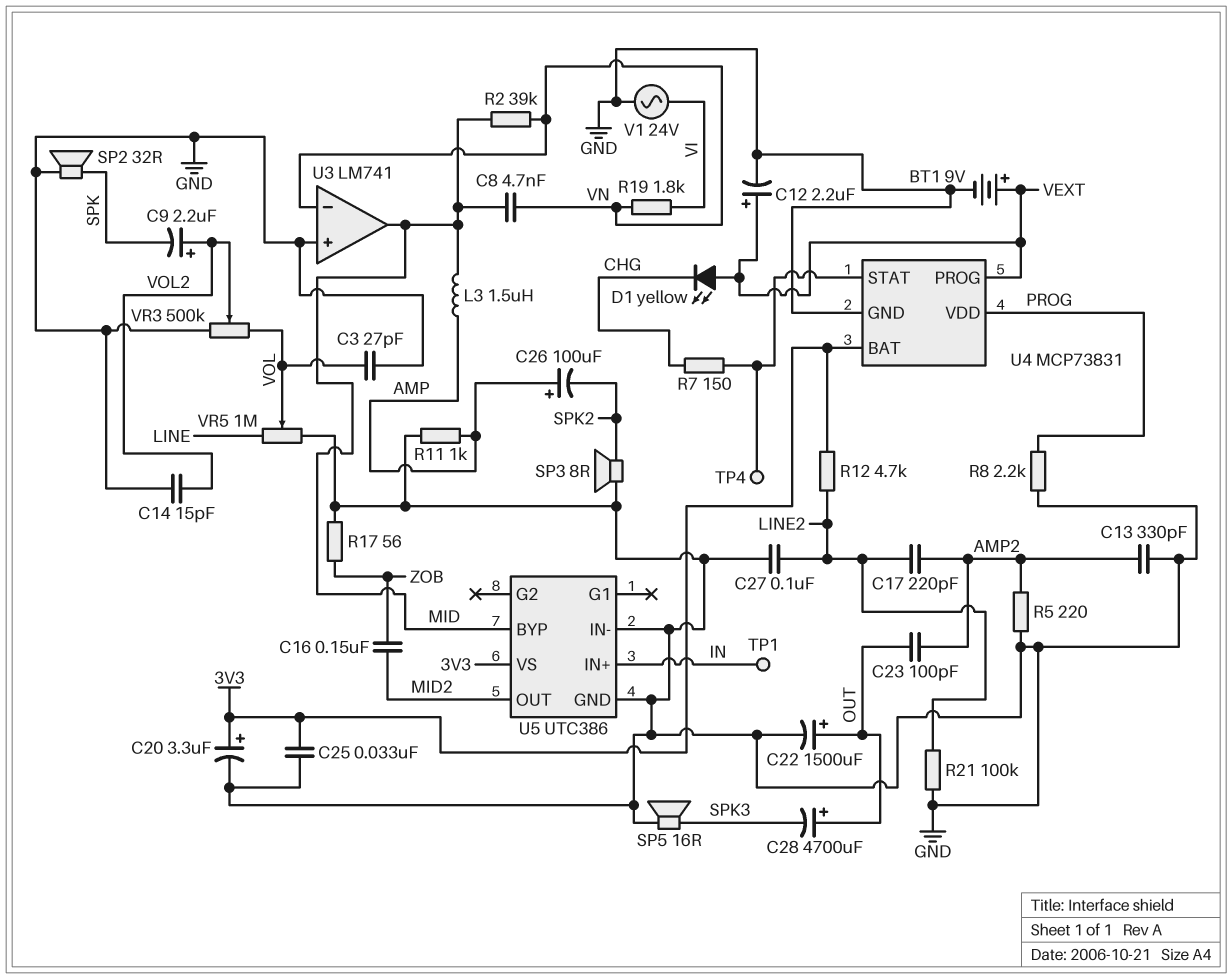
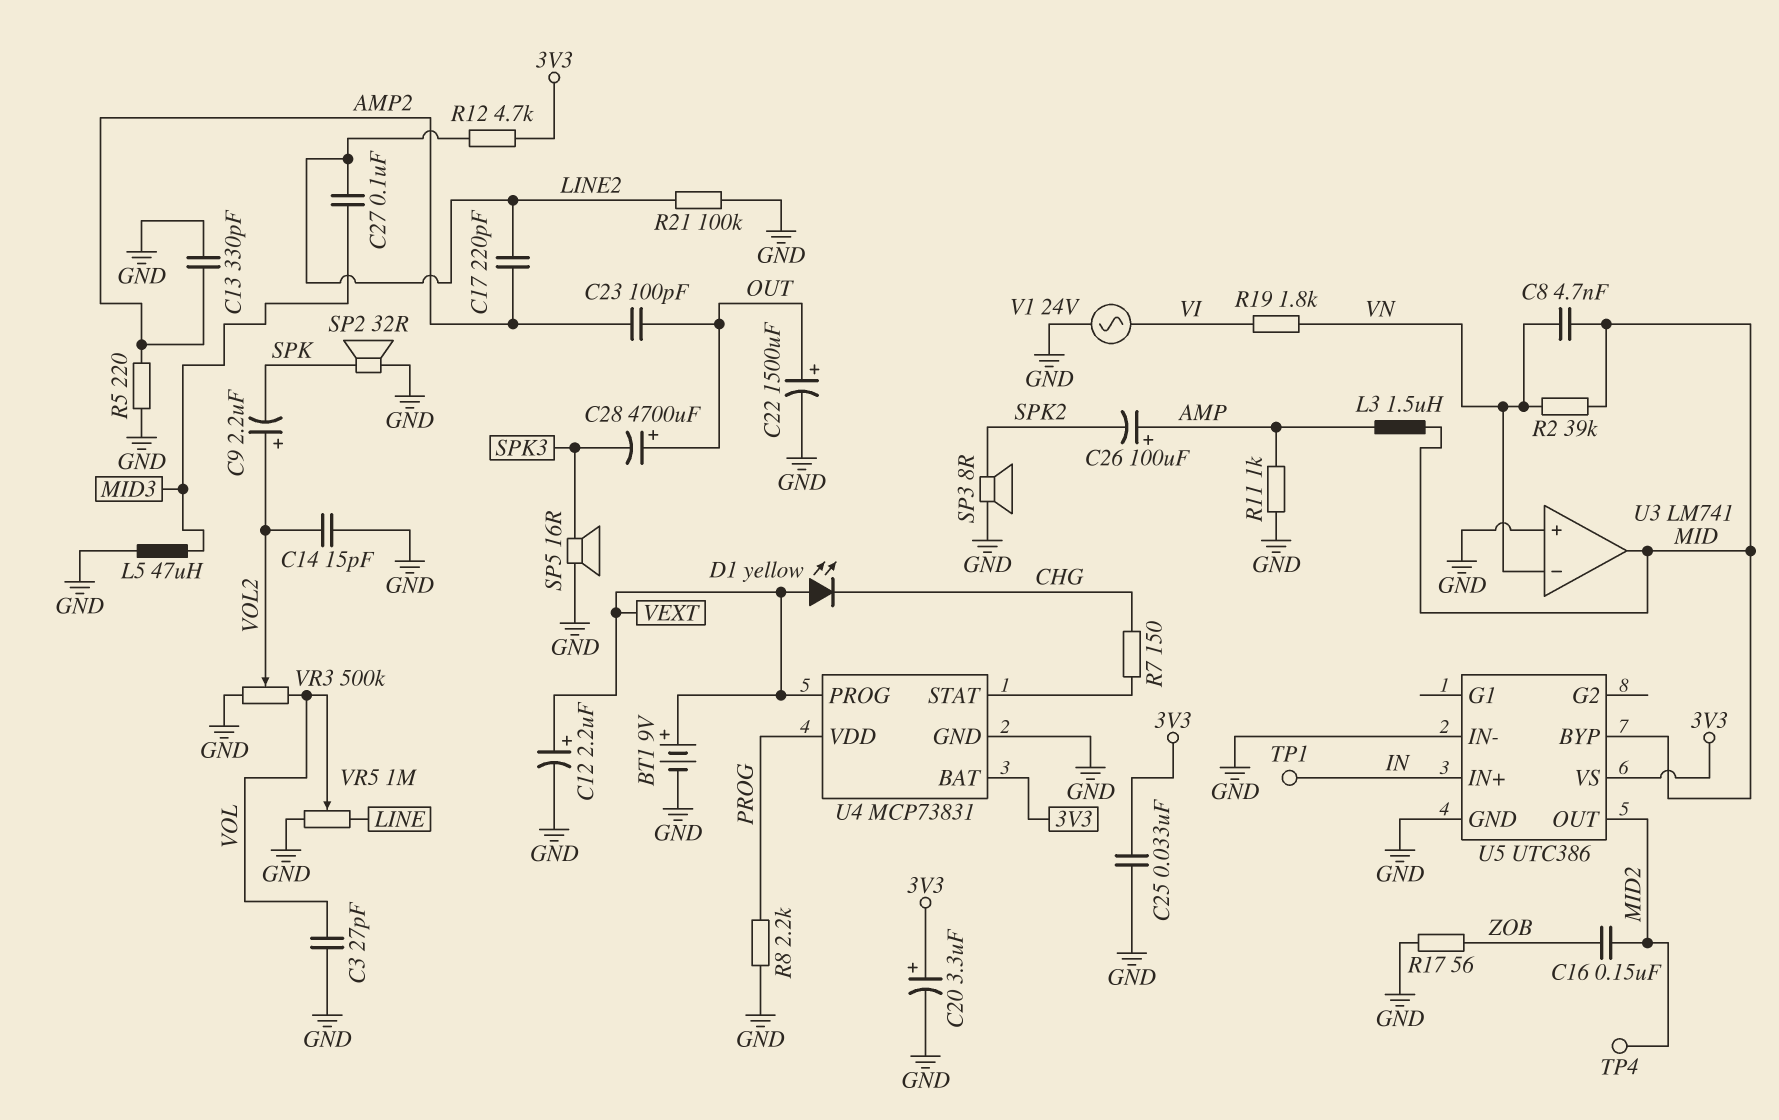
C27: 100nF (GND, LINE2) -> 100nF (LINE2, MID3)
L5: none -> 47uH (GND, MID3)
TP4: test point (U4/STAT) -> test point (MID2)

